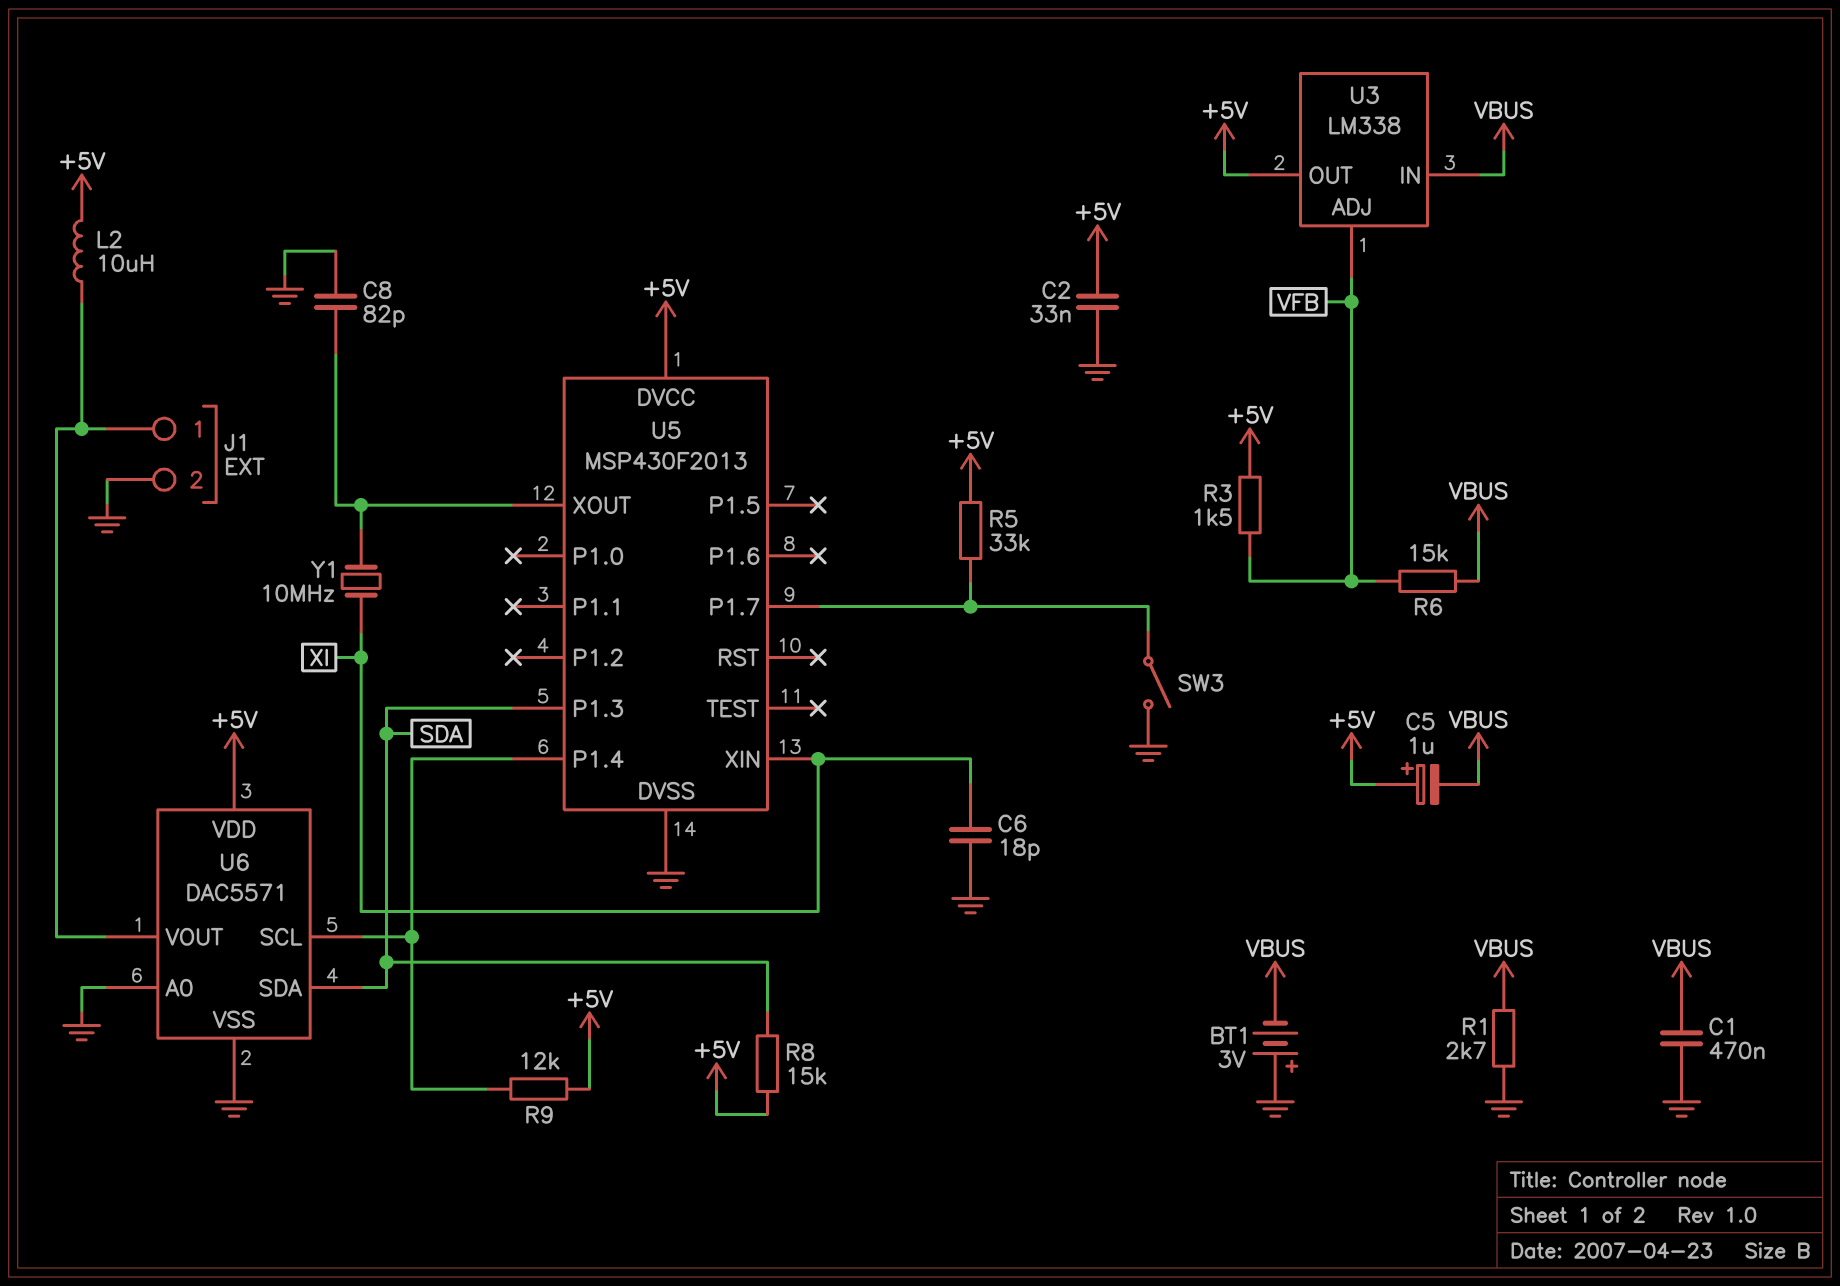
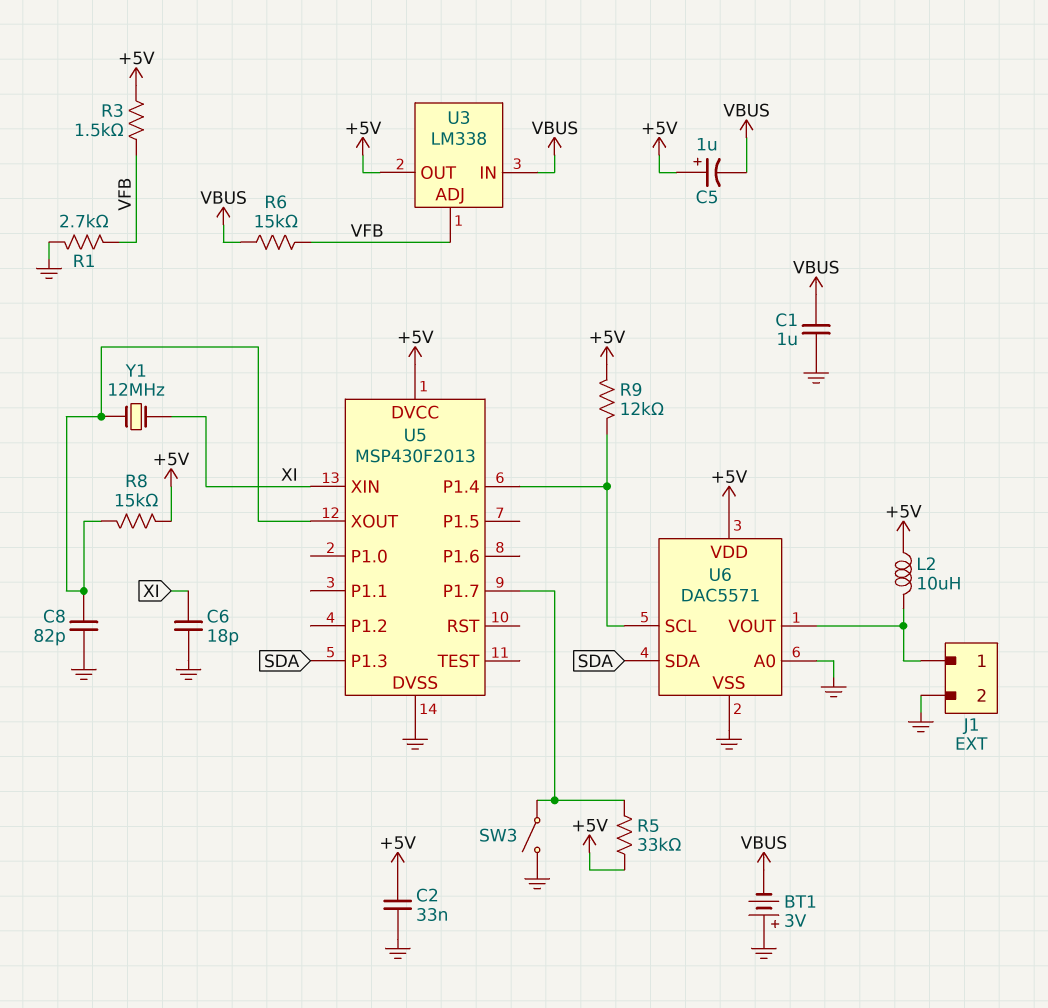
C1: 470nF (GND, VBUS) -> 1uF (GND, VBUS)
R1: 2.7k (GND, VBUS) -> 2.7k (GND, VFB)
R8: 15k (+5V, SDA) -> 15k (+5V, U5/XOUT)
Y1: 10MHz (U5/XOUT, XI) -> 12MHz (U5/XOUT, XI)

